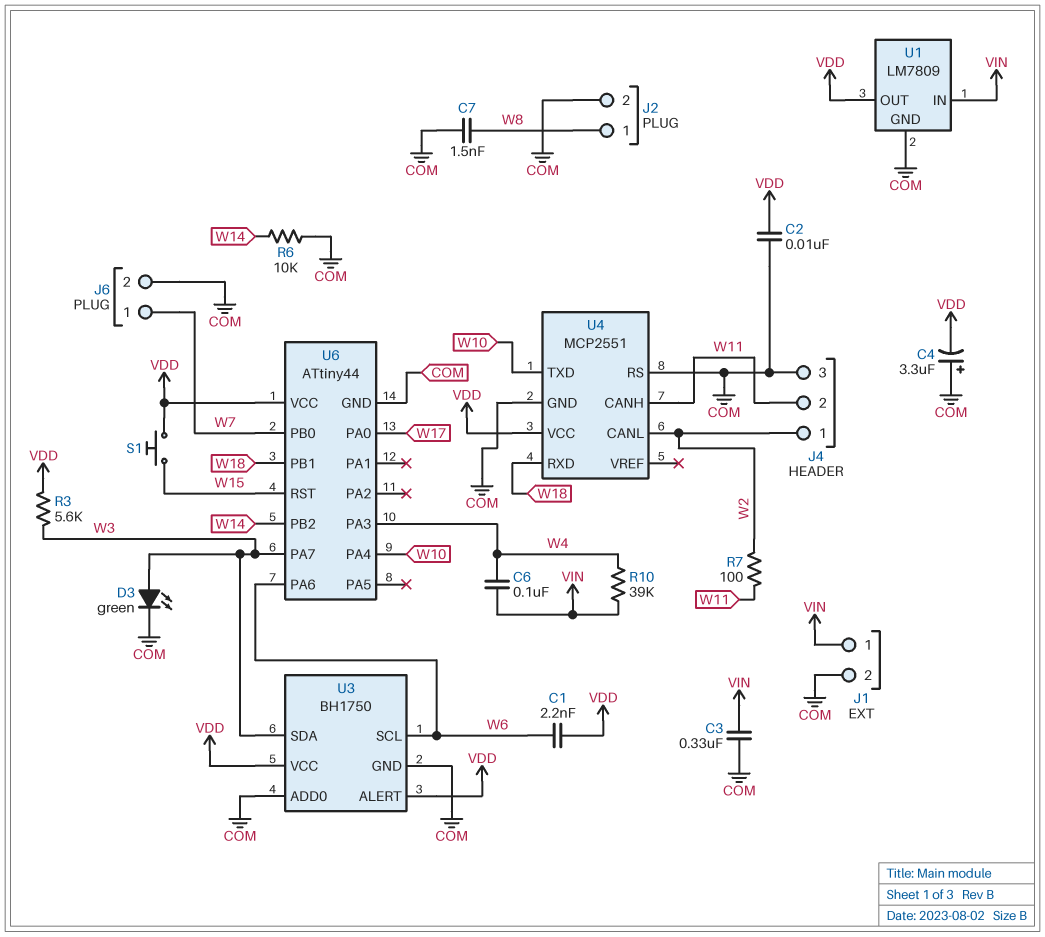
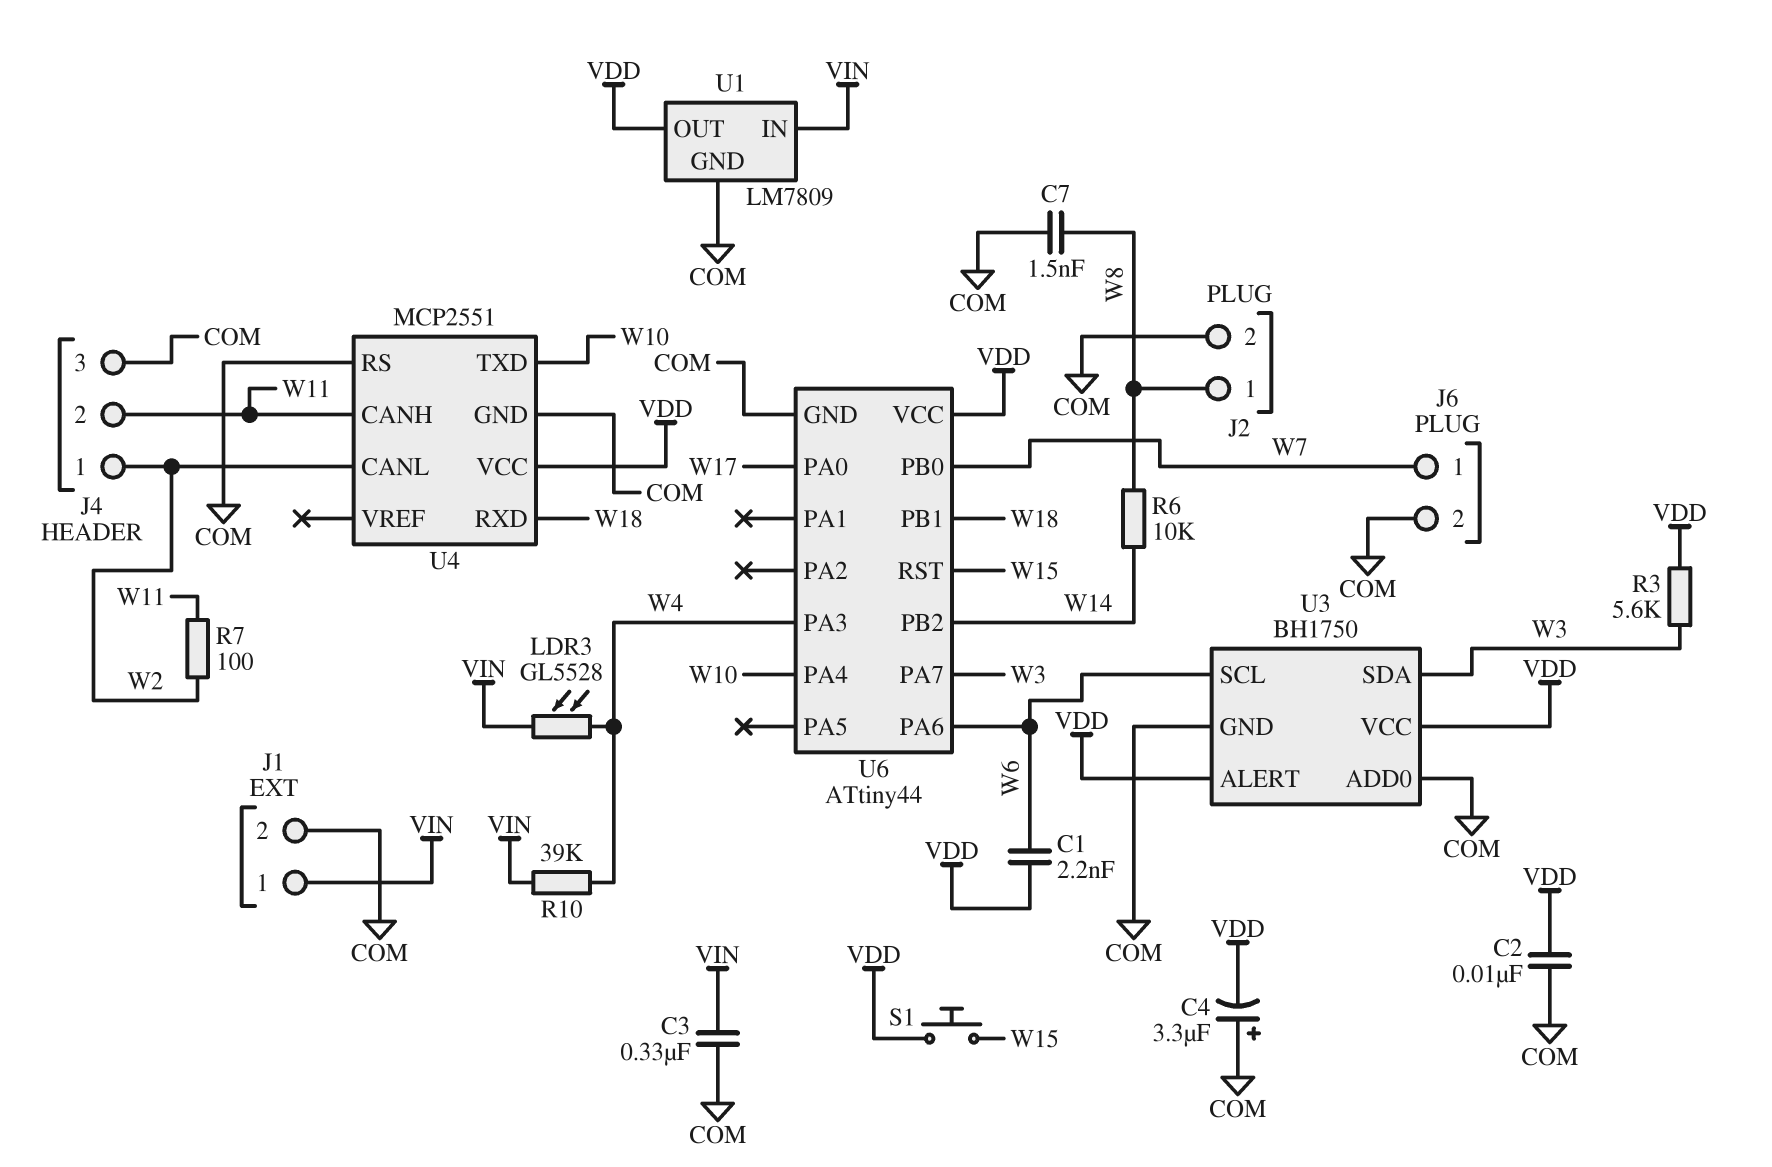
C6: 100nF (VIN, W4) -> none
D3: LED green (A W3, K COM) -> none
LDR3: none -> GL5528 (VIN, W4)
R6: 10k (COM, W14) -> 10k (W8, W14)

